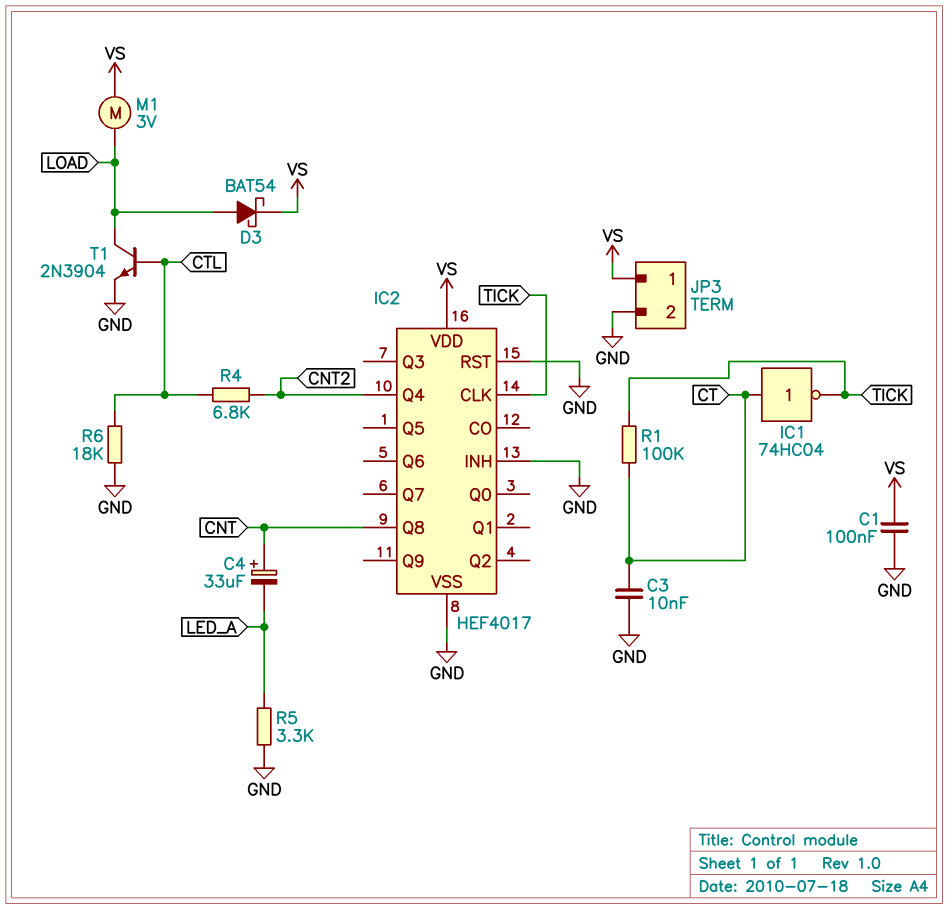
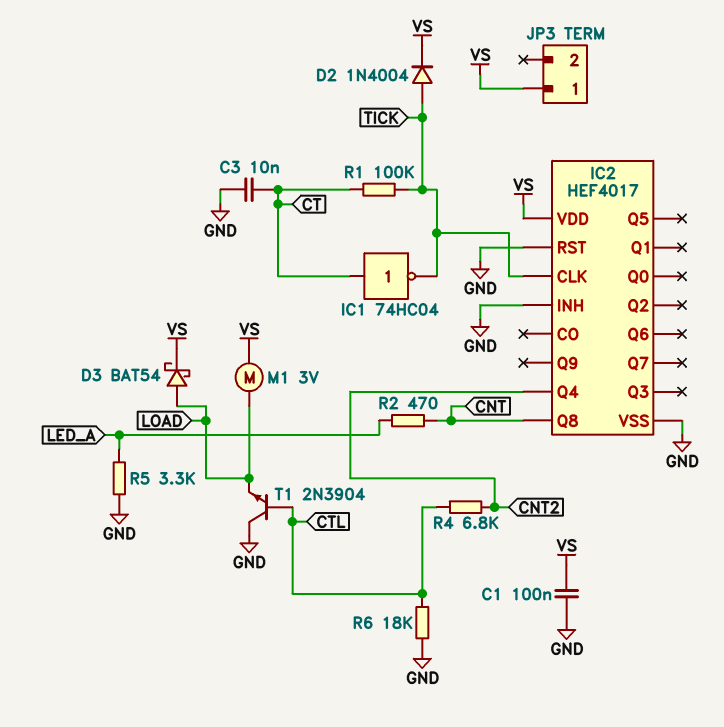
C4: 33uF (plus CNT, minus LED_A) -> none
D2: none -> diode 1N4004 (A TICK, K VS)
JP3 pin 2: GND -> none
R2: none -> 470 (CNT, LED_A)
T1: NPN 2N3904 (B CTL, C LOAD, E GND) -> NPN 2N3904 (B CTL, C GND, E LOAD)

